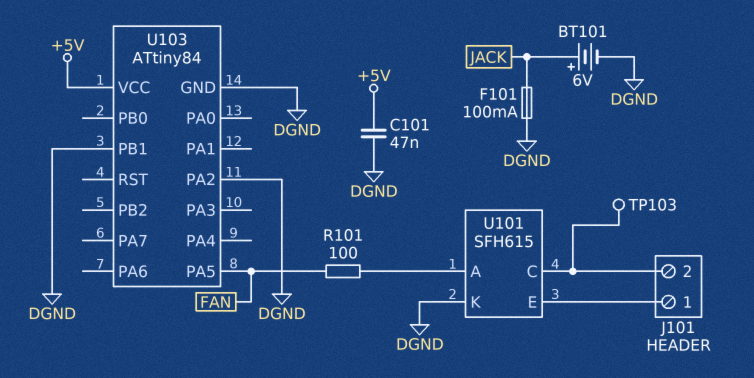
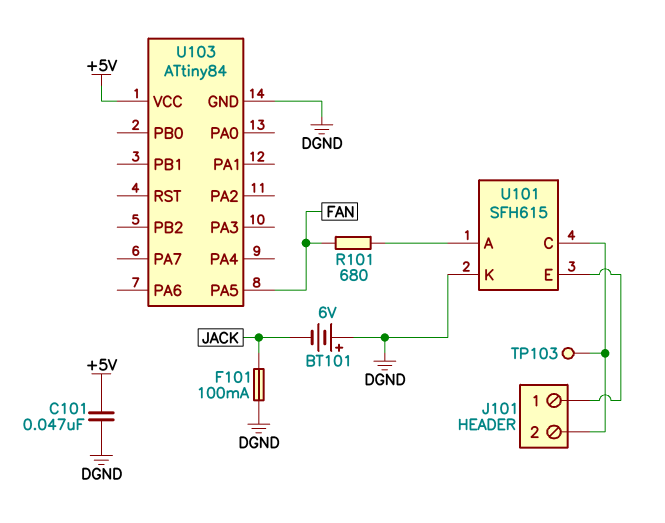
BT101: 6V (plus JACK, minus DGND) -> 6V (plus DGND, minus JACK)
R101: 100 (FAN, U101/A) -> 680 (FAN, U101/A)
U103 pin PA2: DGND -> none
U103 pin PB1: DGND -> none

